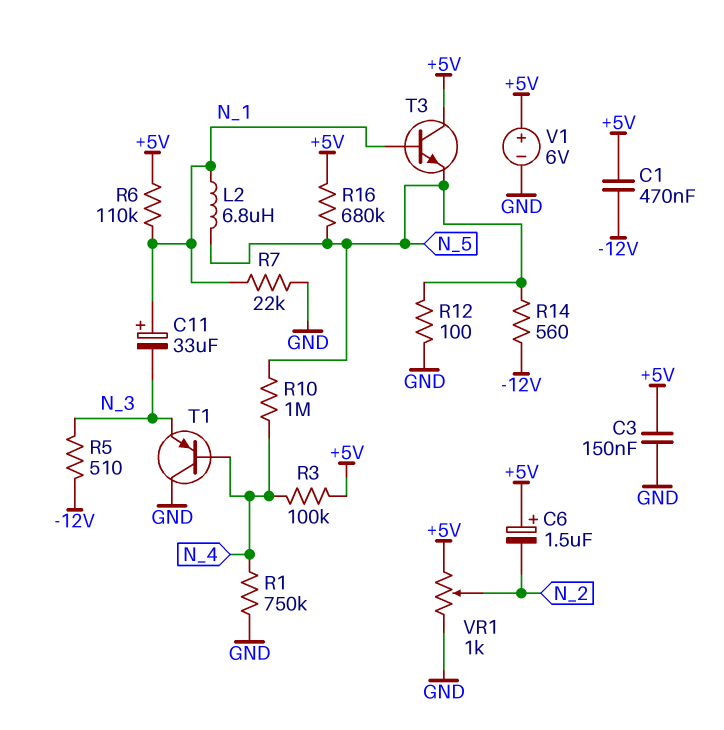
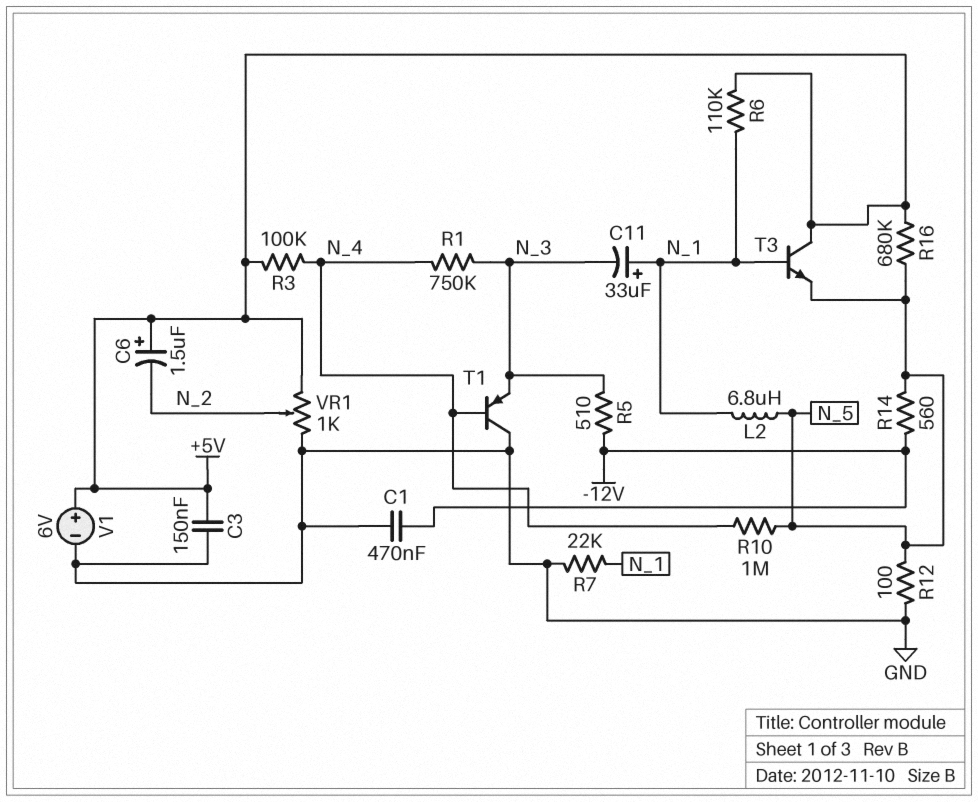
C1: 470nF (+5V, -12V) -> 470nF (-12V, GND)
R1: 750k (GND, N_4) -> 750k (N_3, N_4)

